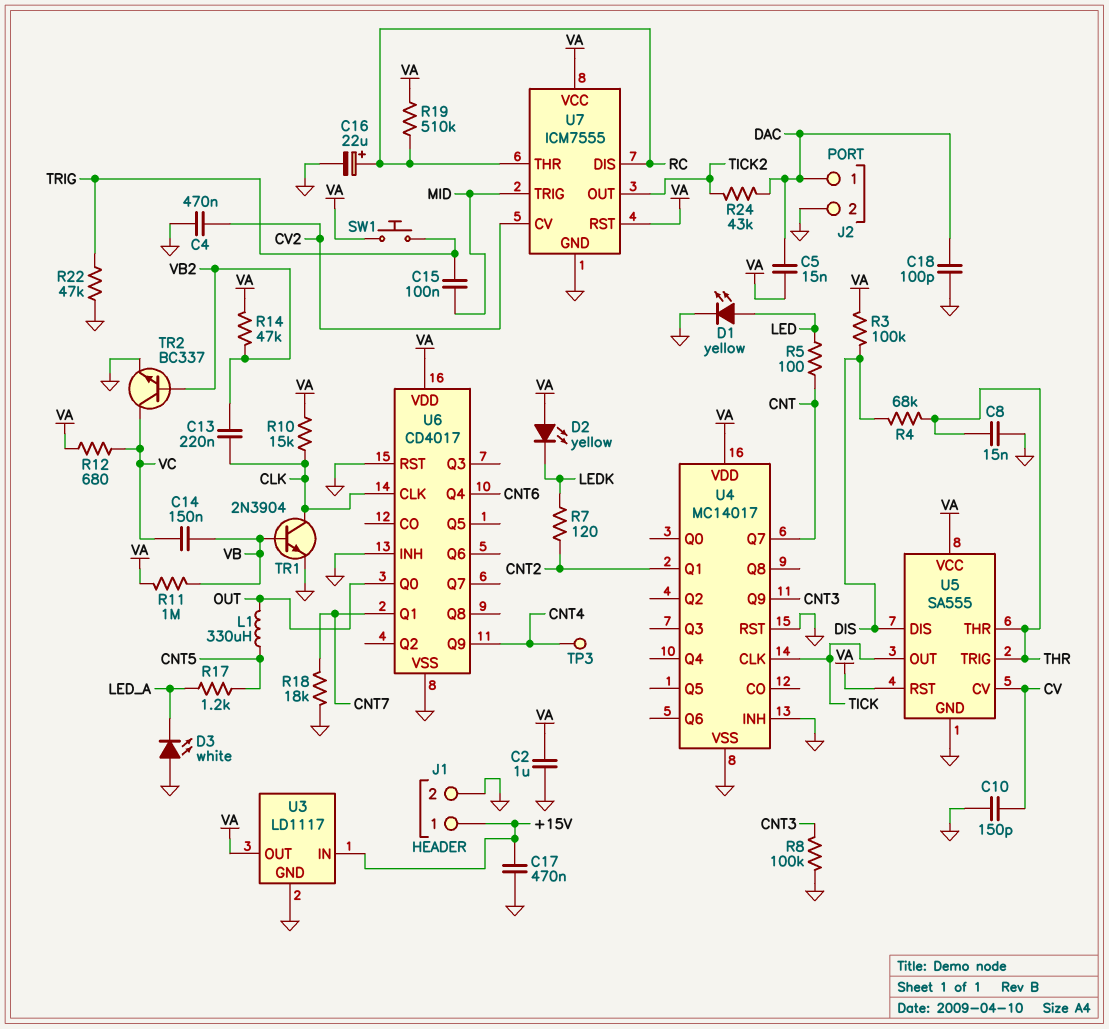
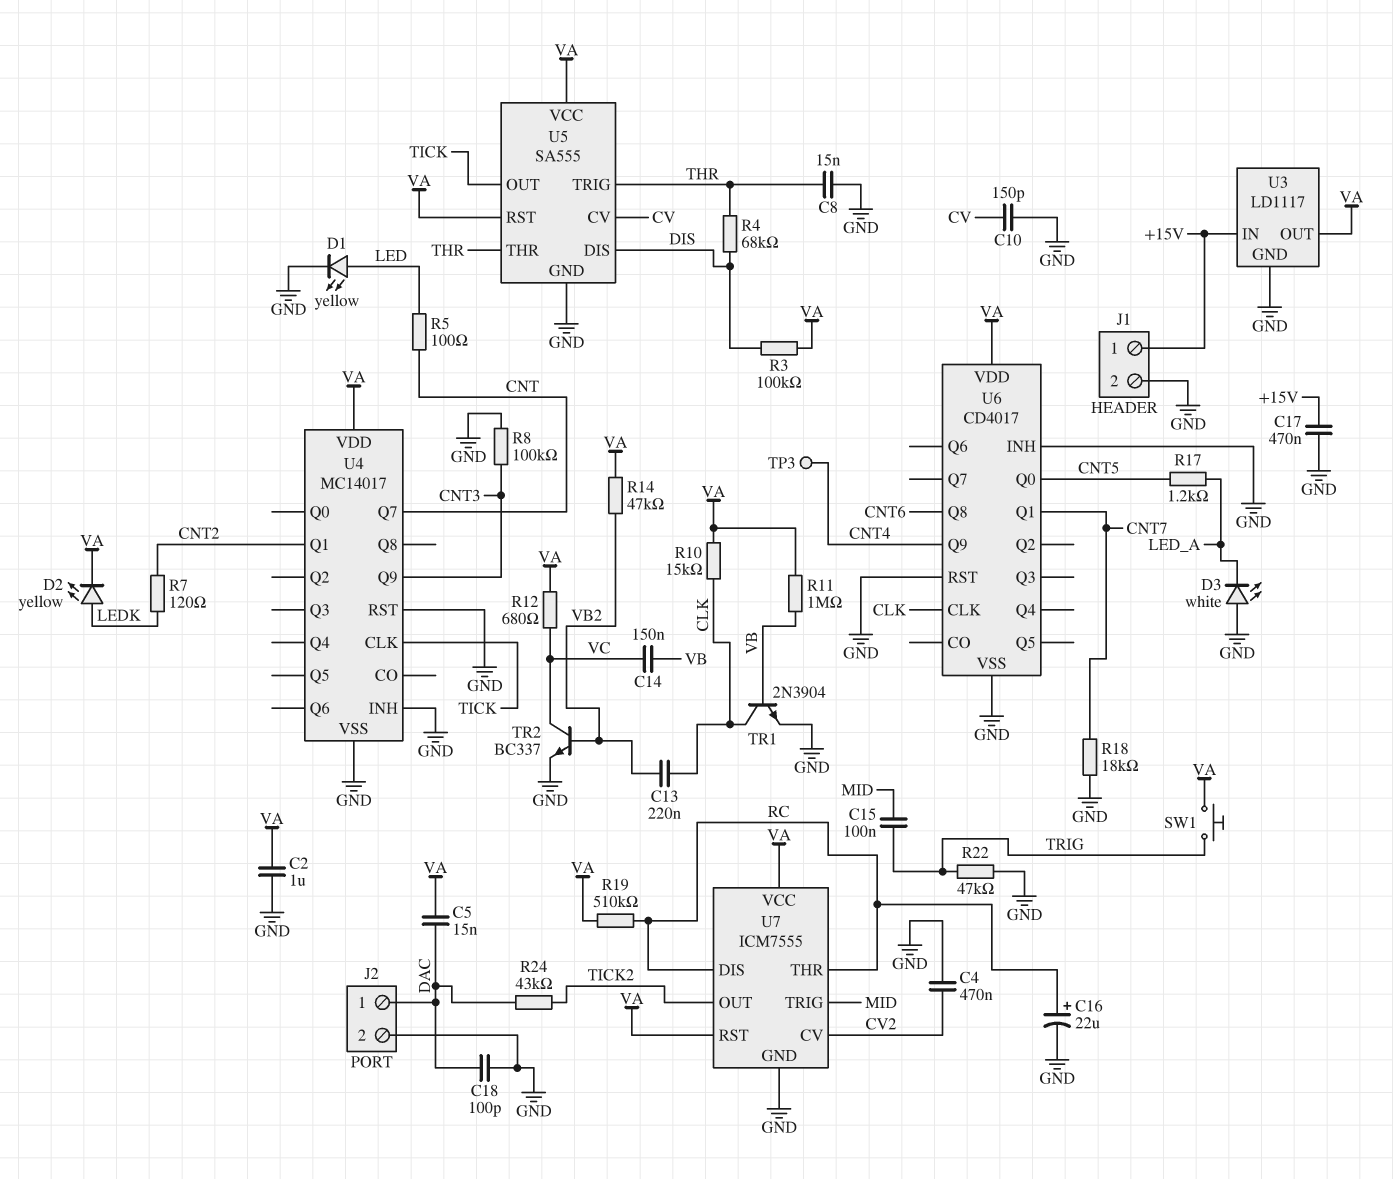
D2: LED yellow (A VA, K LEDK) -> LED yellow (A LEDK, K VA)
L1: 330uH (CNT5, OUT) -> none
U6 pin Q0: OUT -> CNT5
U6 pin Q4: CNT6 -> none
U6 pin Q8: none -> CNT6

